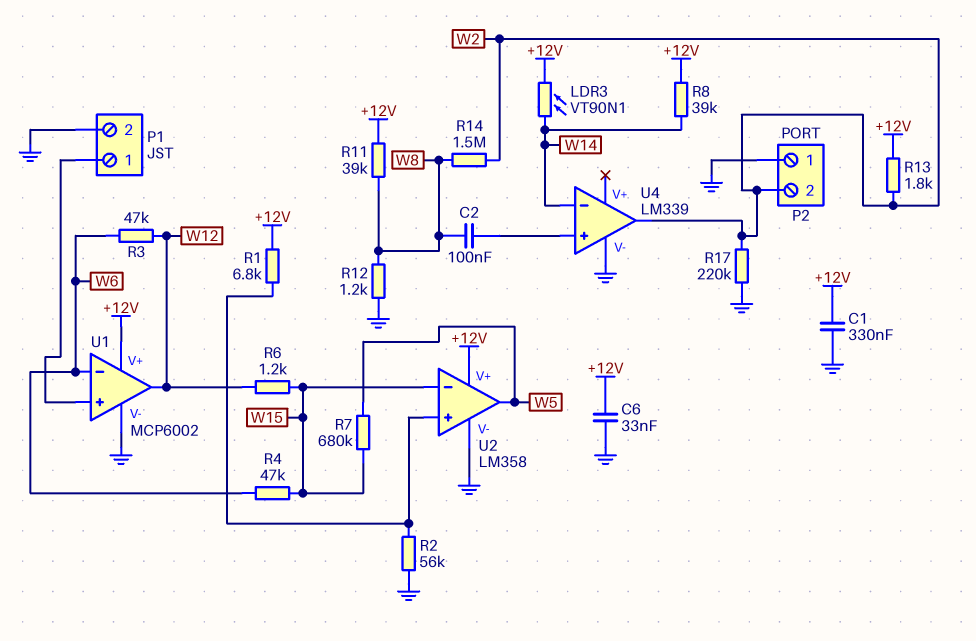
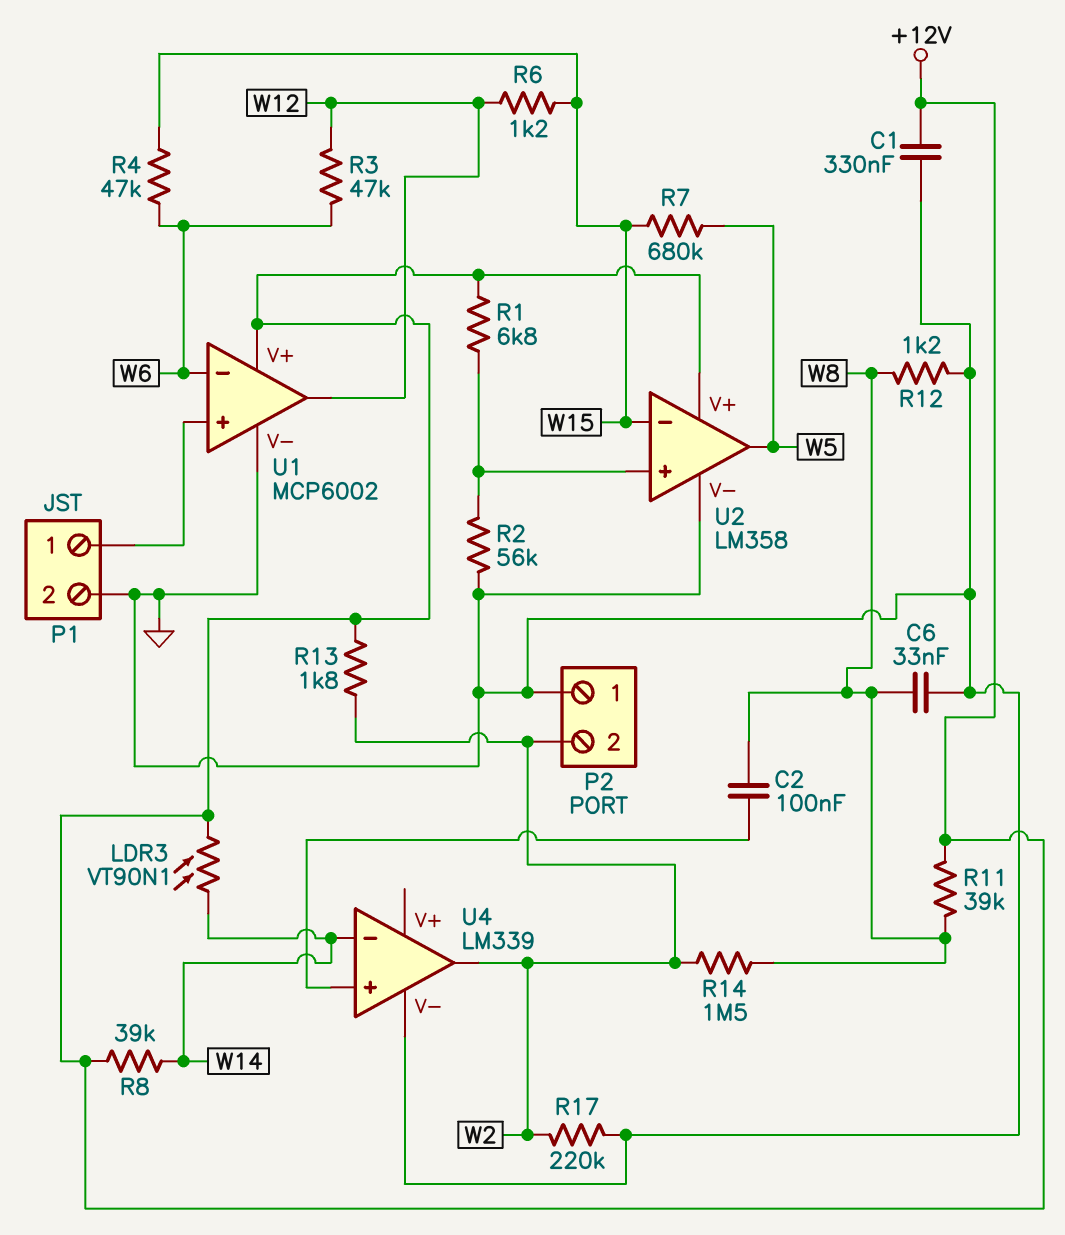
C6: 33nF (+12V, GND) -> 33nF (GND, W8)

